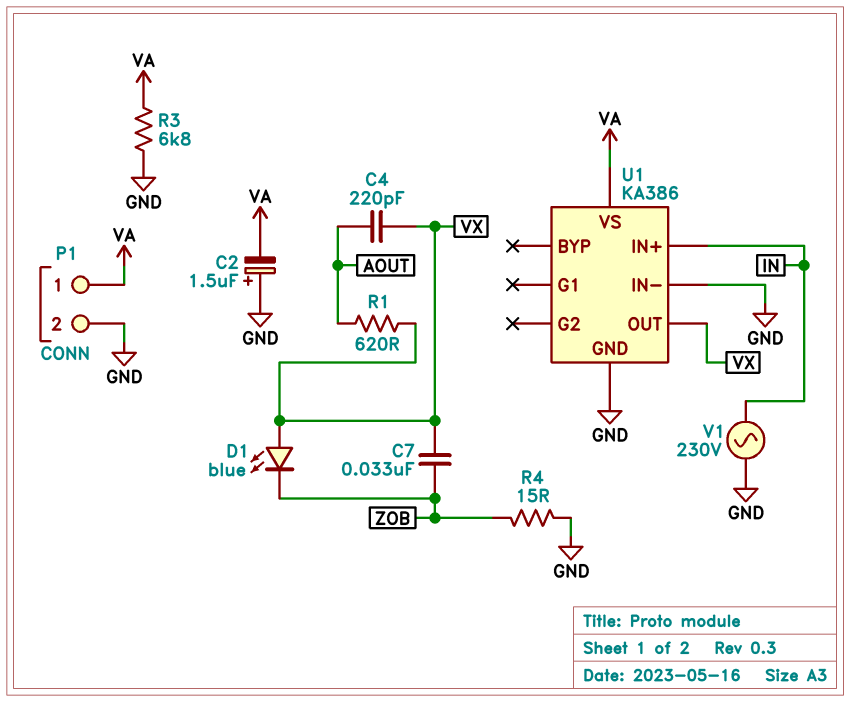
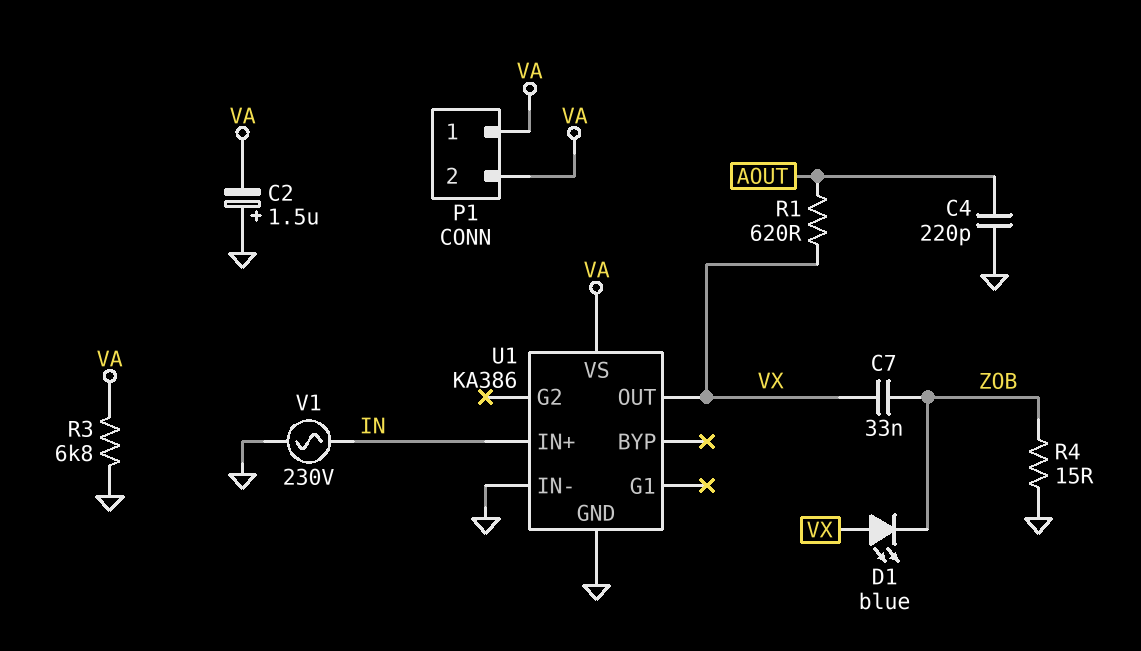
C4: 220pF (AOUT, VX) -> 220pF (AOUT, GND)
P1 pin 2: GND -> VA

